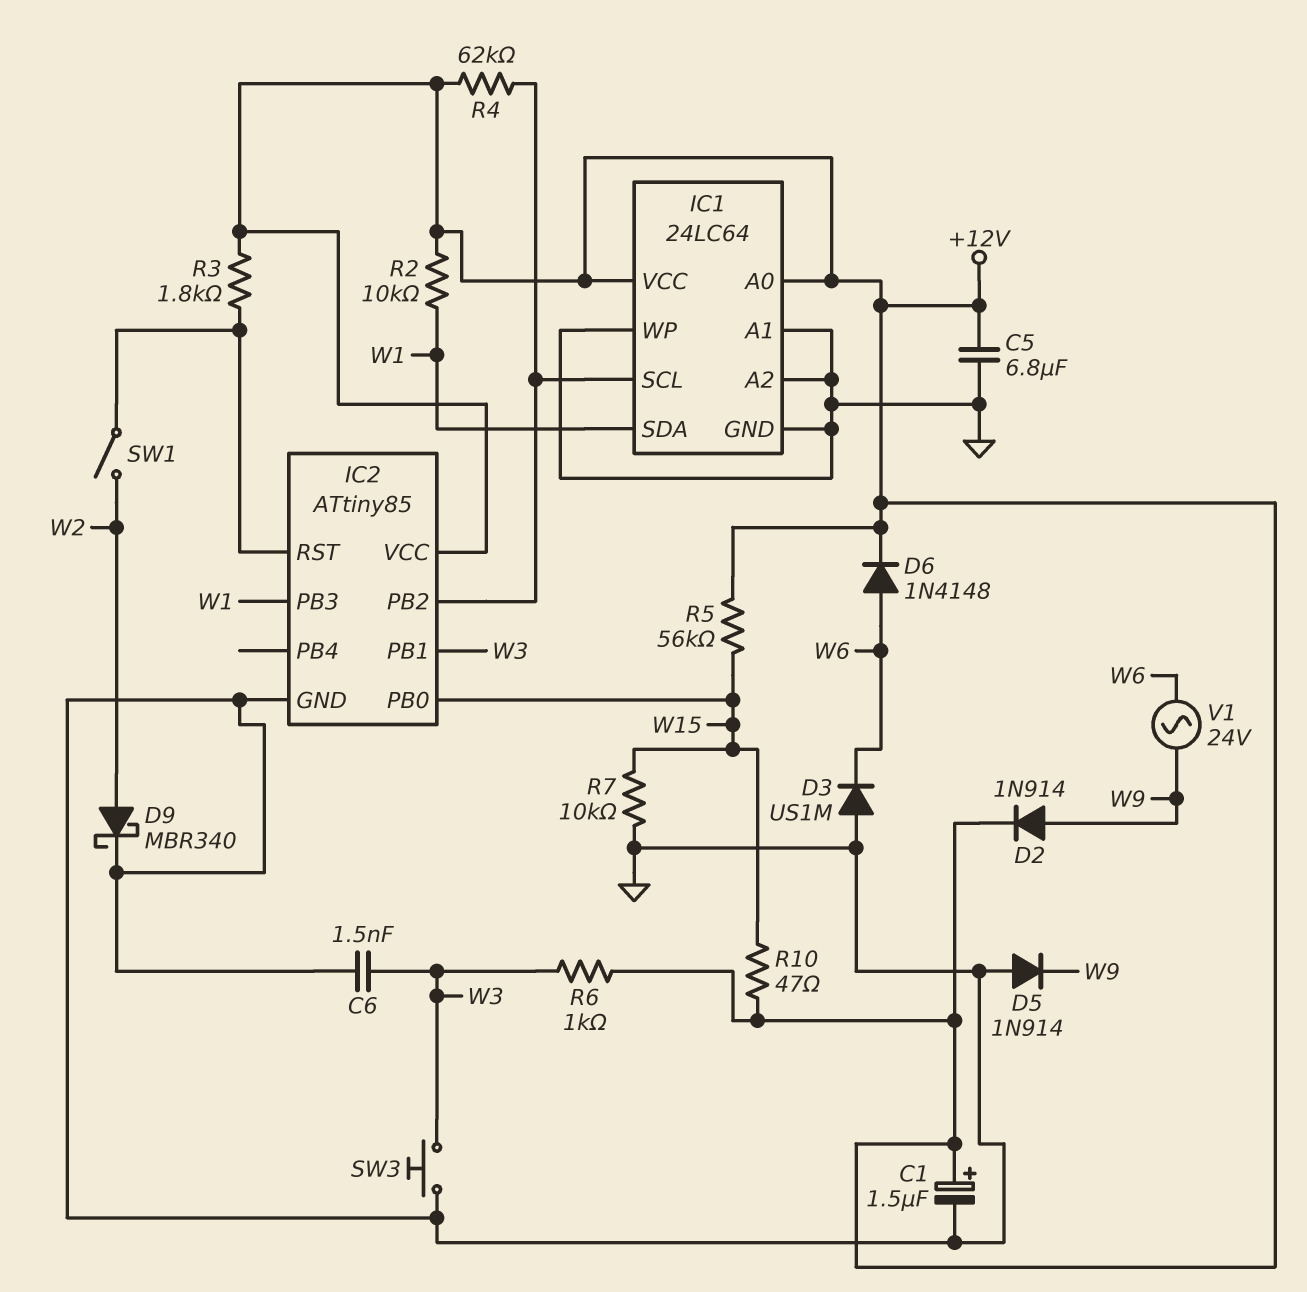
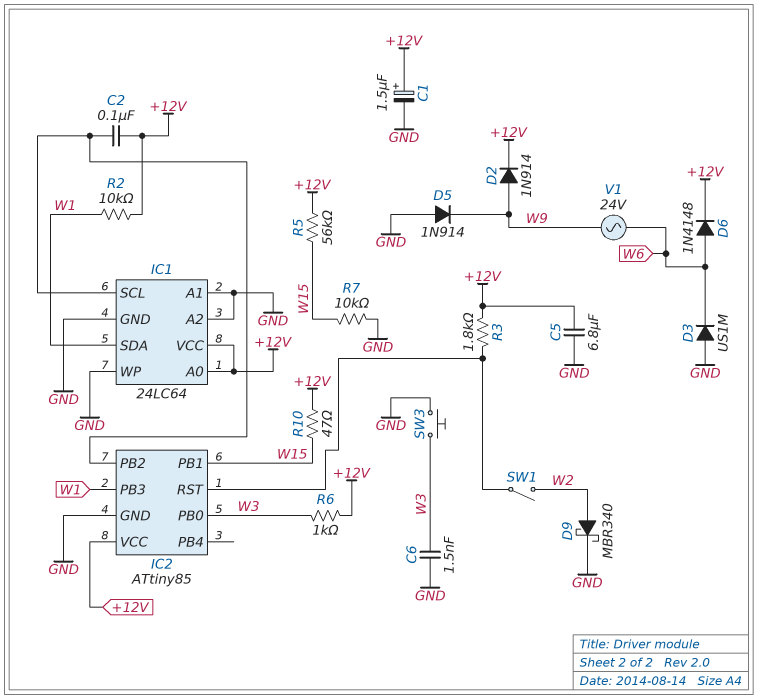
C2: none -> 100nF (+12V, IC1/SCL)
IC2 pin PB0: W15 -> W3
IC2 pin PB1: W3 -> W15
R4: 62k (+12V, IC1/SCL) -> none

